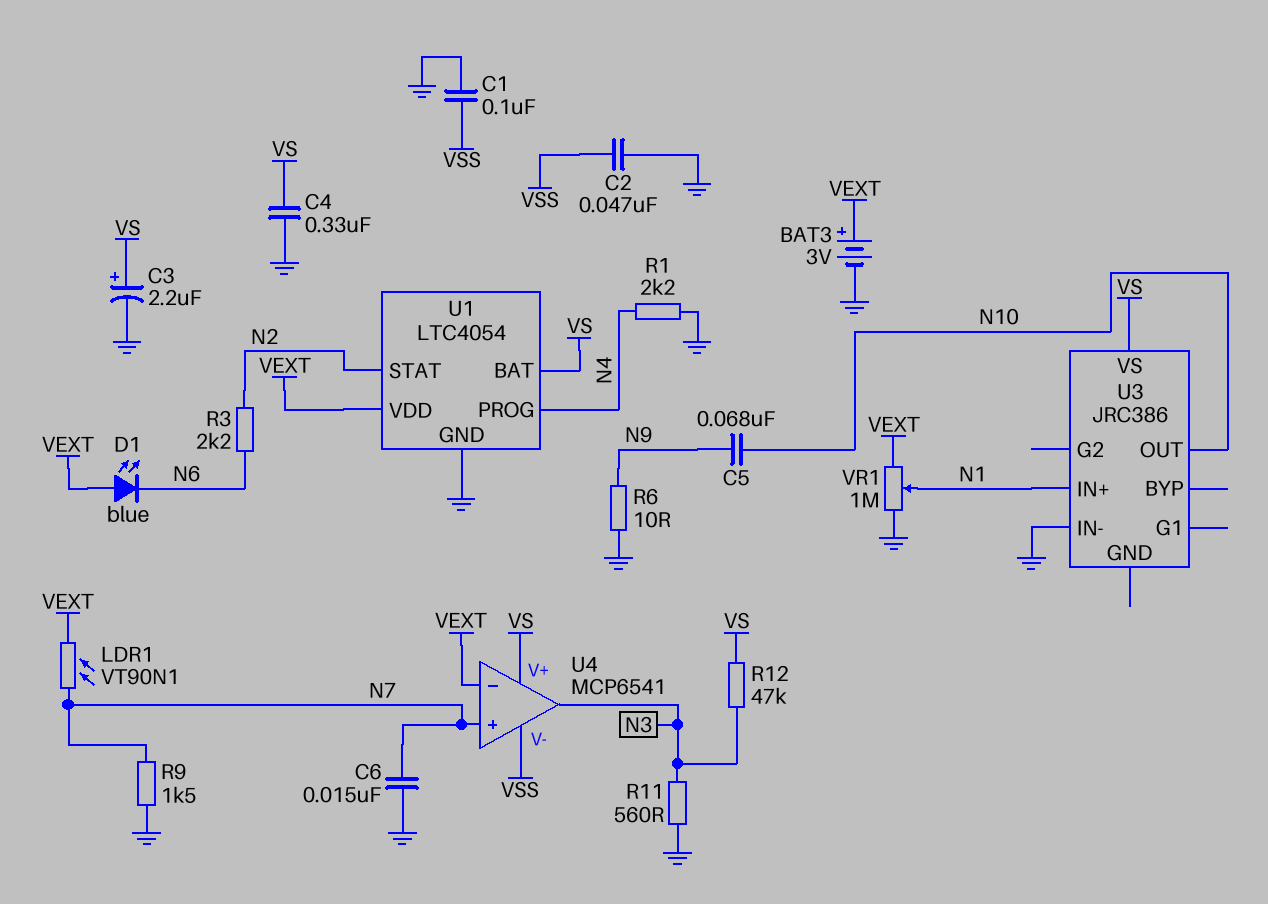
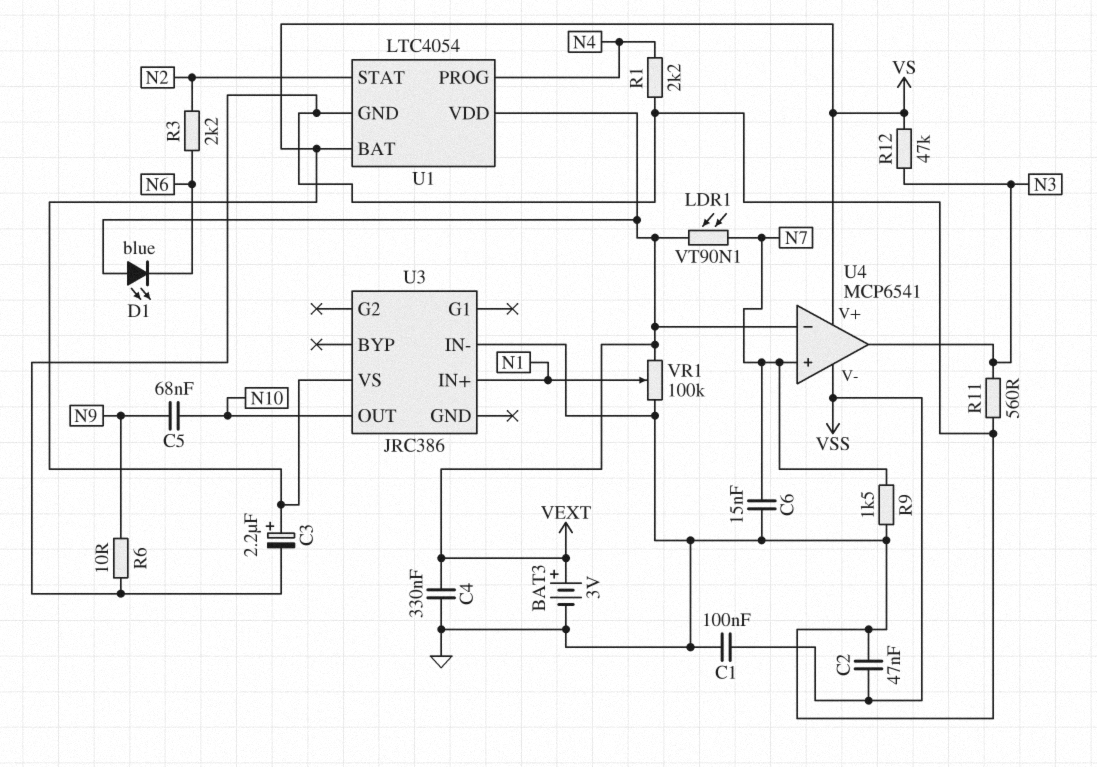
C4: 330nF (GND, VS) -> 330nF (GND, VEXT)
VR1: 1M (GND, VEXT, wiper N1) -> 100k (GND, VEXT, wiper N1)

